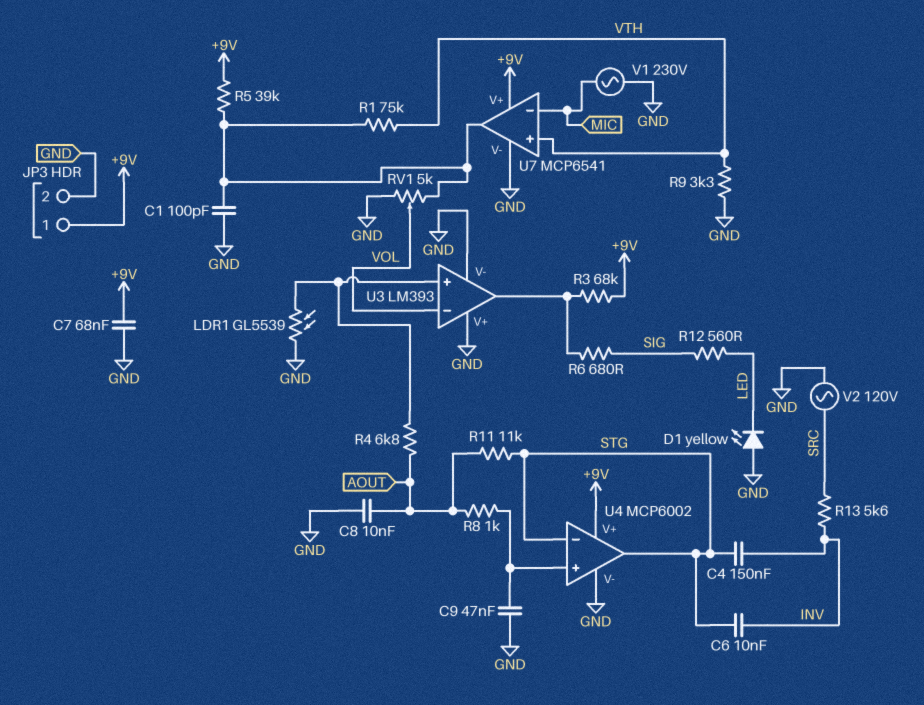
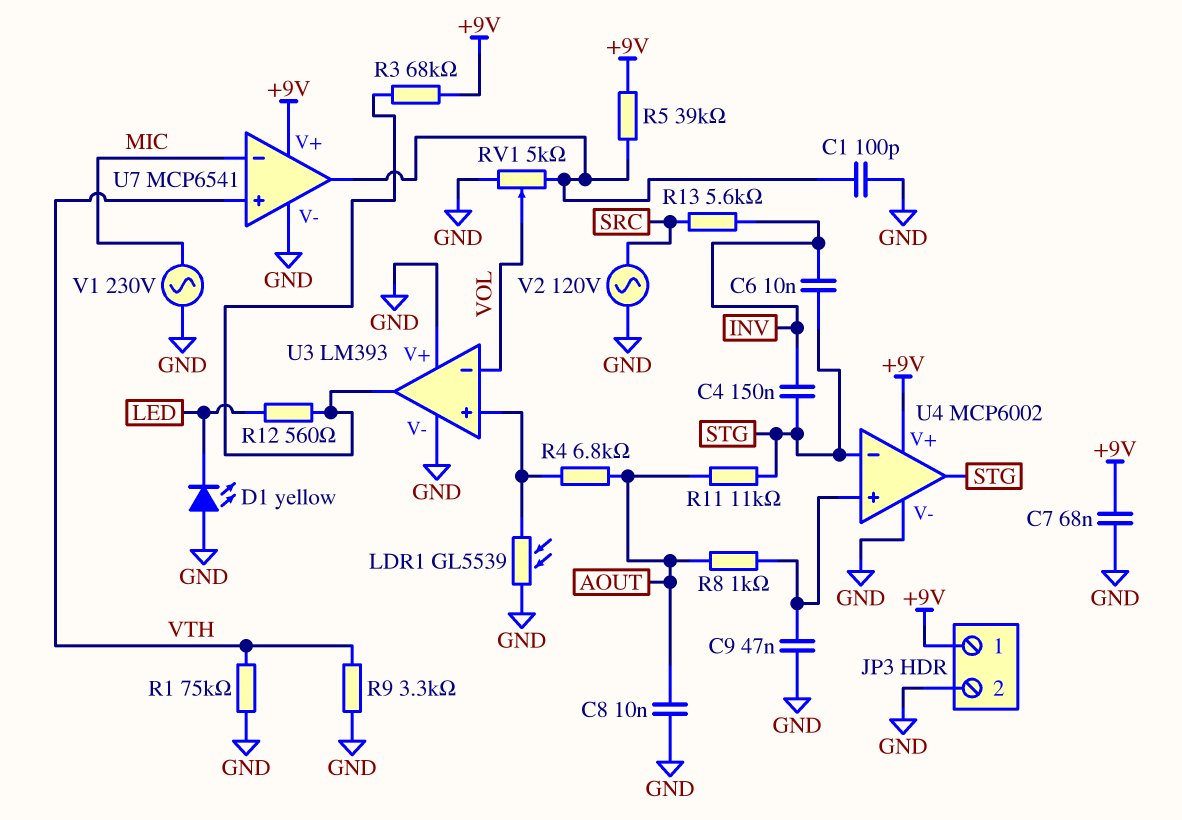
R1: 75k (U7/out, VTH) -> 75k (GND, VTH)
R6: 680 (SIG, U3/out) -> none
R12: 560 (LED, SIG) -> 560 (LED, U3/out)

